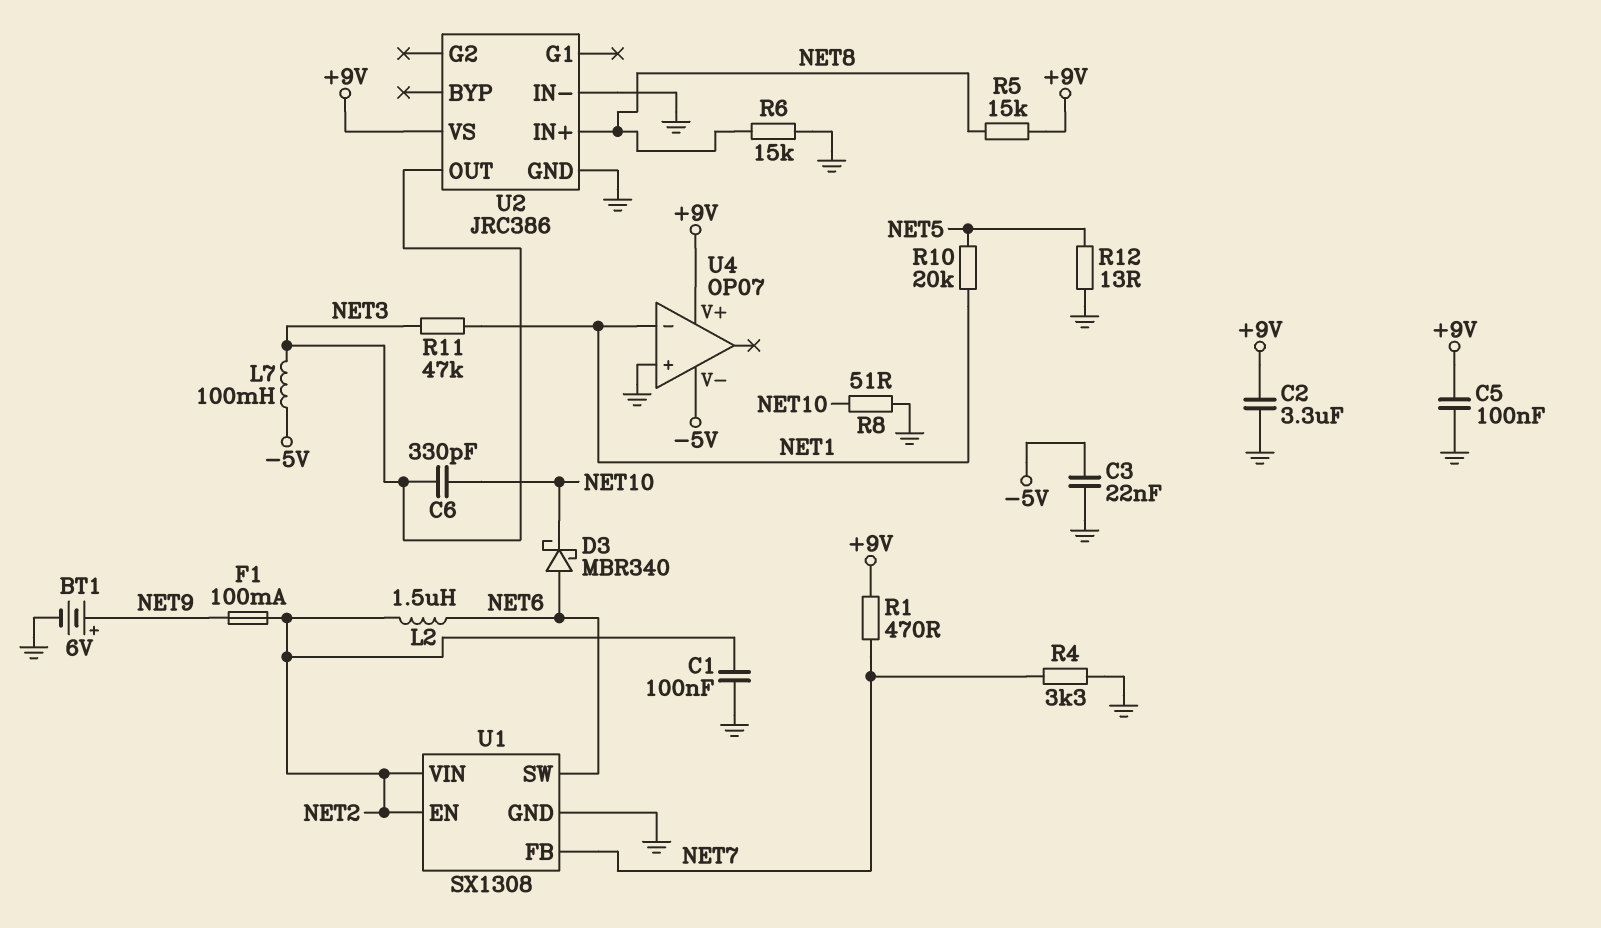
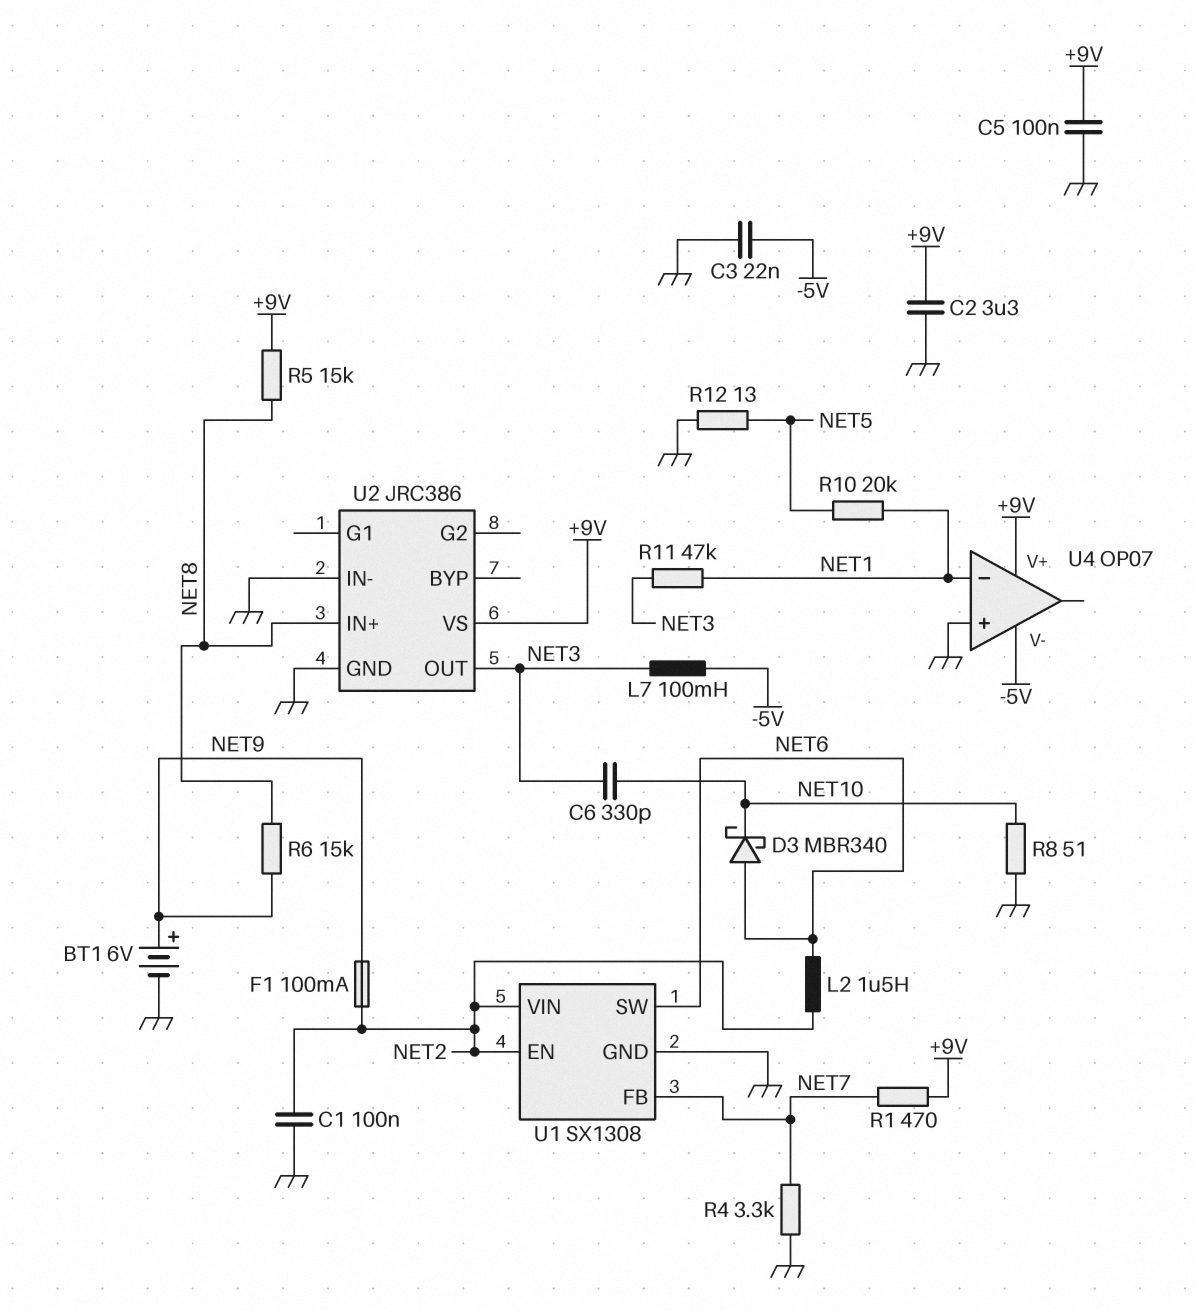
R6: 15k (GND, NET8) -> 15k (NET8, NET9)

